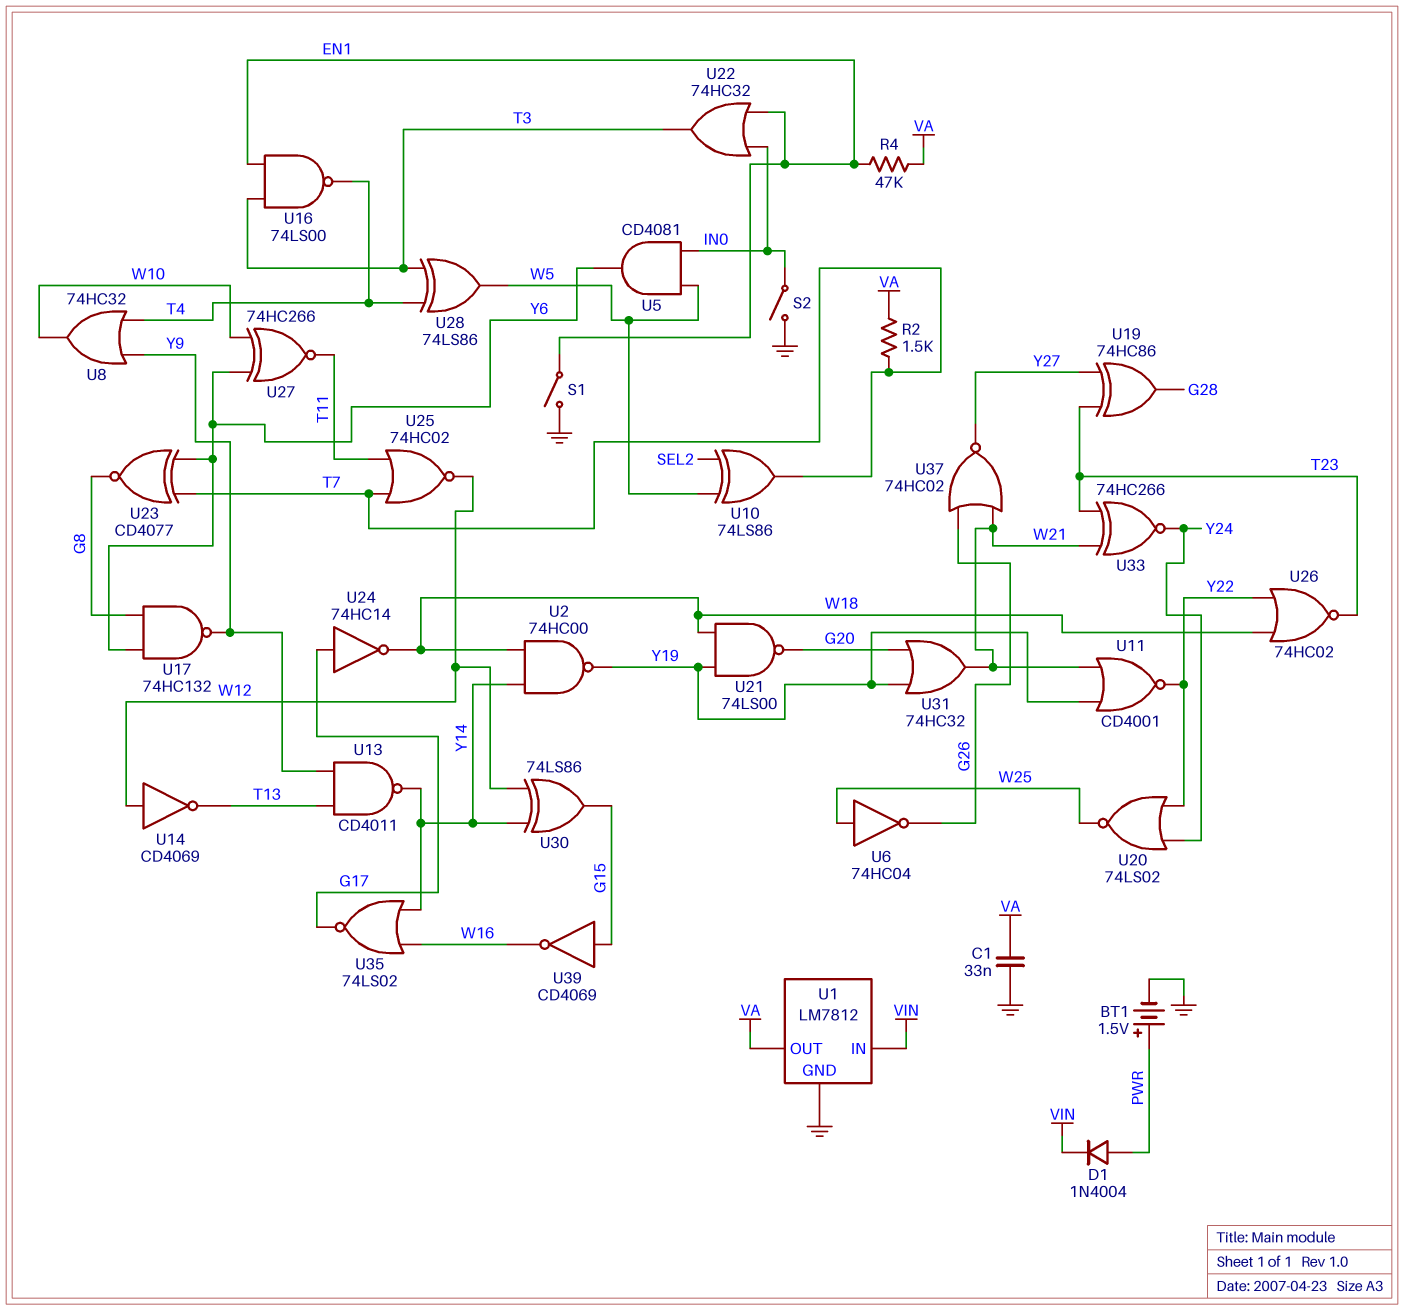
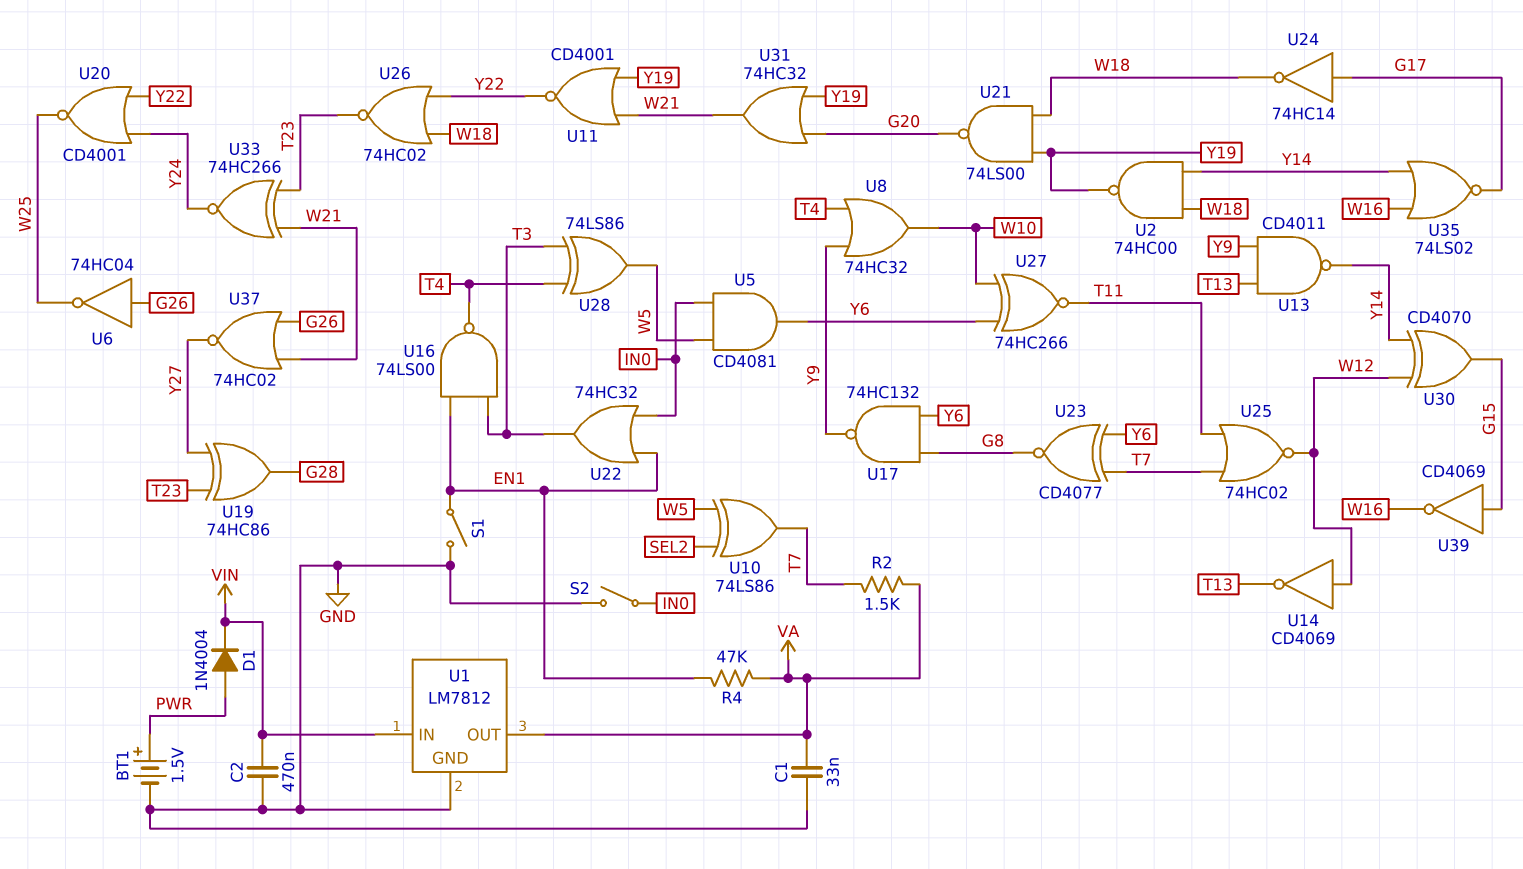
C2: none -> 470nF (GND, VIN)
U6: NOT 74HC04 (in W25, out G26) -> NOT 74HC04 (in G26, out W25)
U20: NOR 74LS02 (in Y22, in Y24, out W25) -> NOR CD4001 (in Y22, in Y24, out W25)
U30: XOR 74LS86 (in W12, in Y14, out G15) -> XOR CD4070 (in W12, in Y14, out G15)

